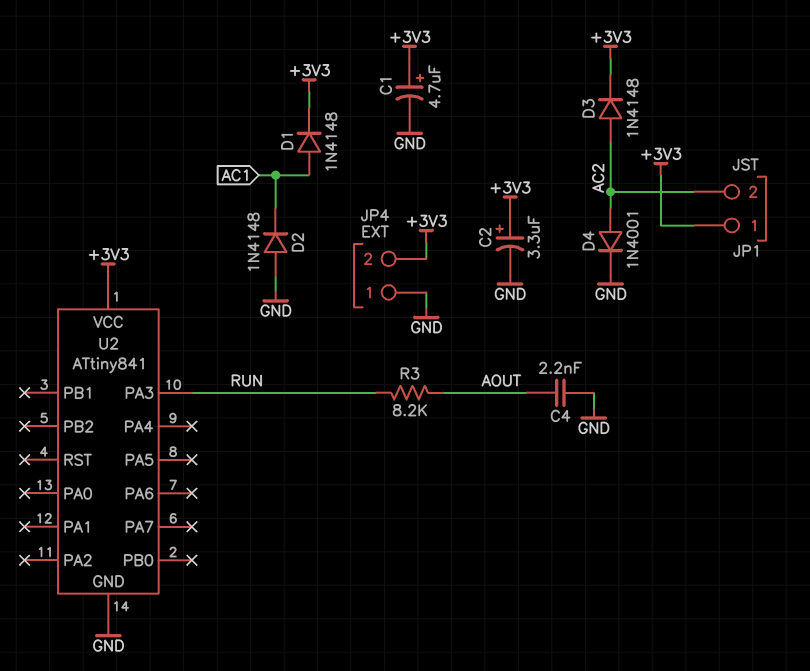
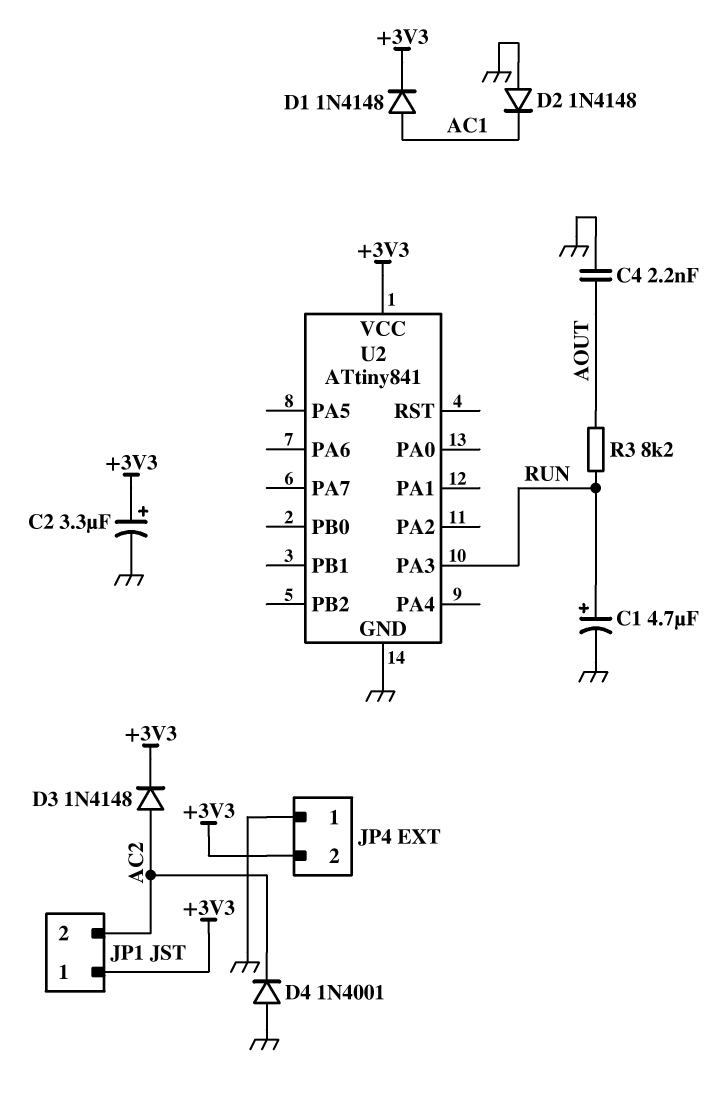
C1: 4.7uF (plus +3V3, minus GND) -> 4.7uF (plus RUN, minus GND)
D4: diode 1N4001 (A AC2, K GND) -> diode 1N4001 (A GND, K AC2)

